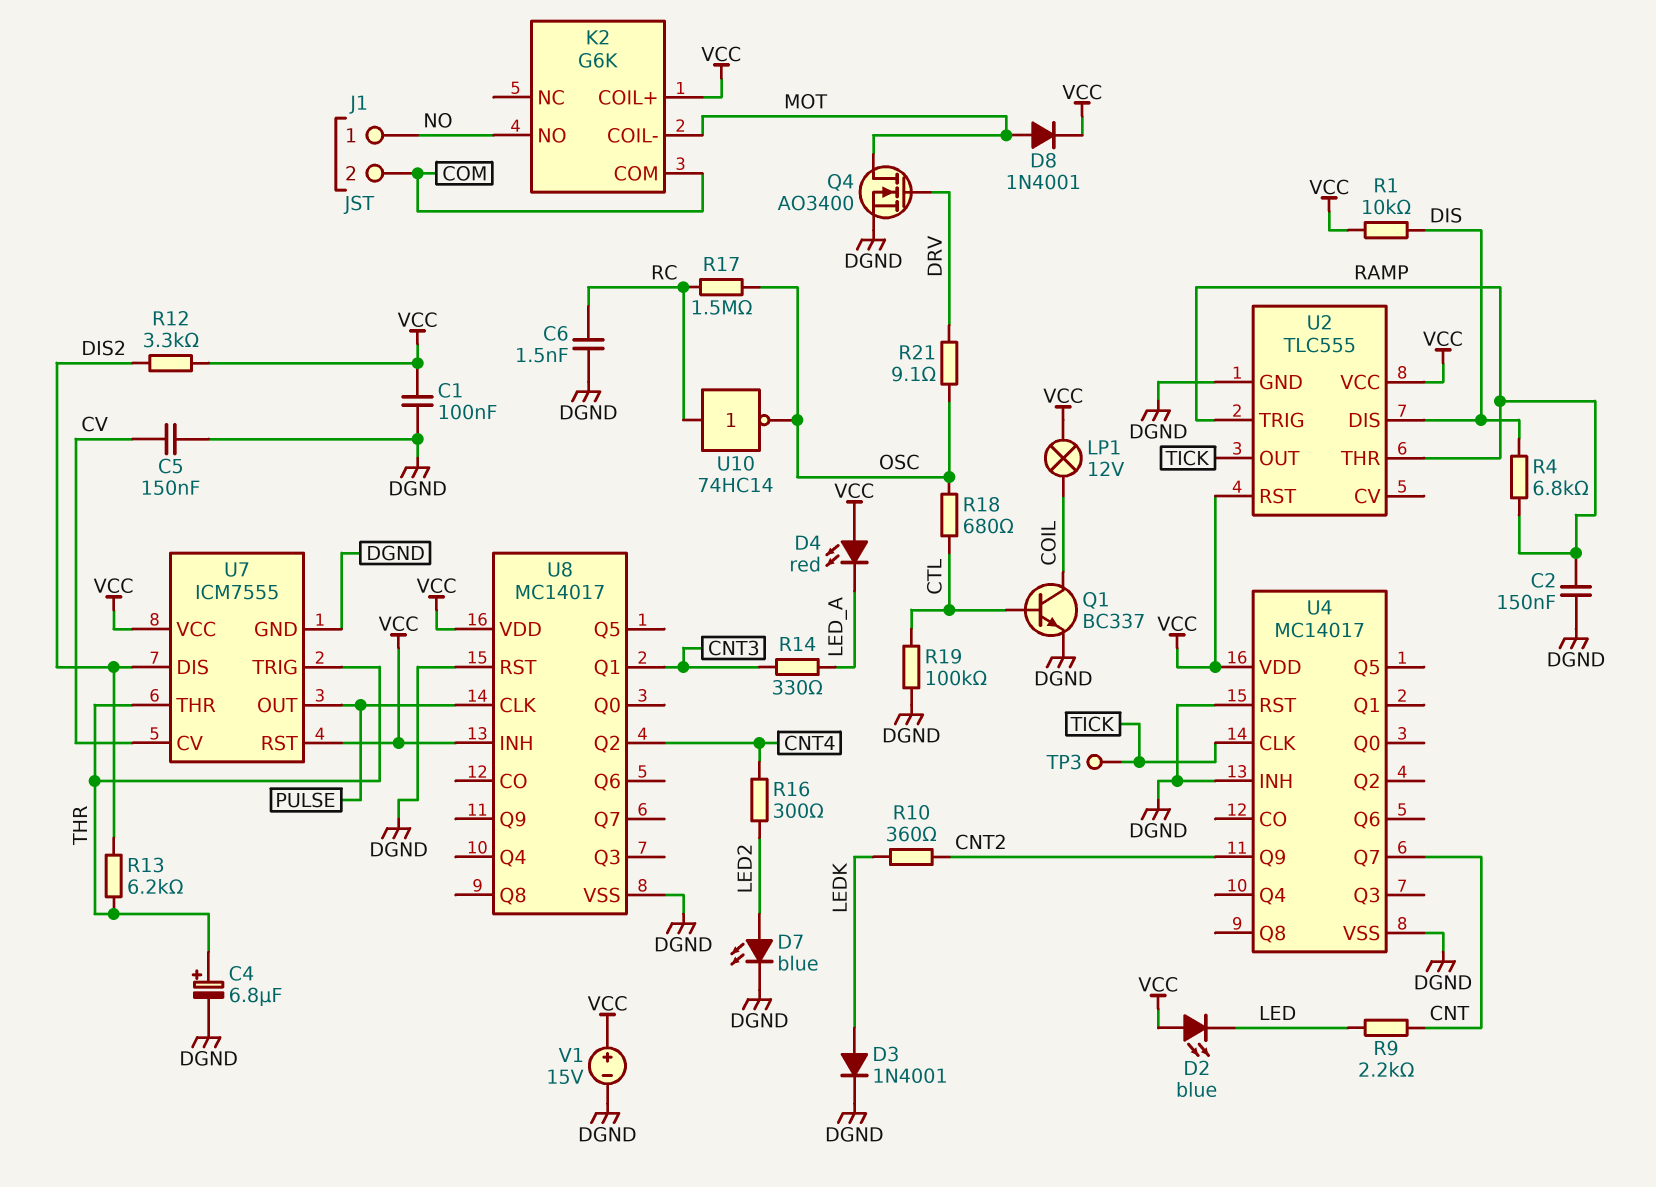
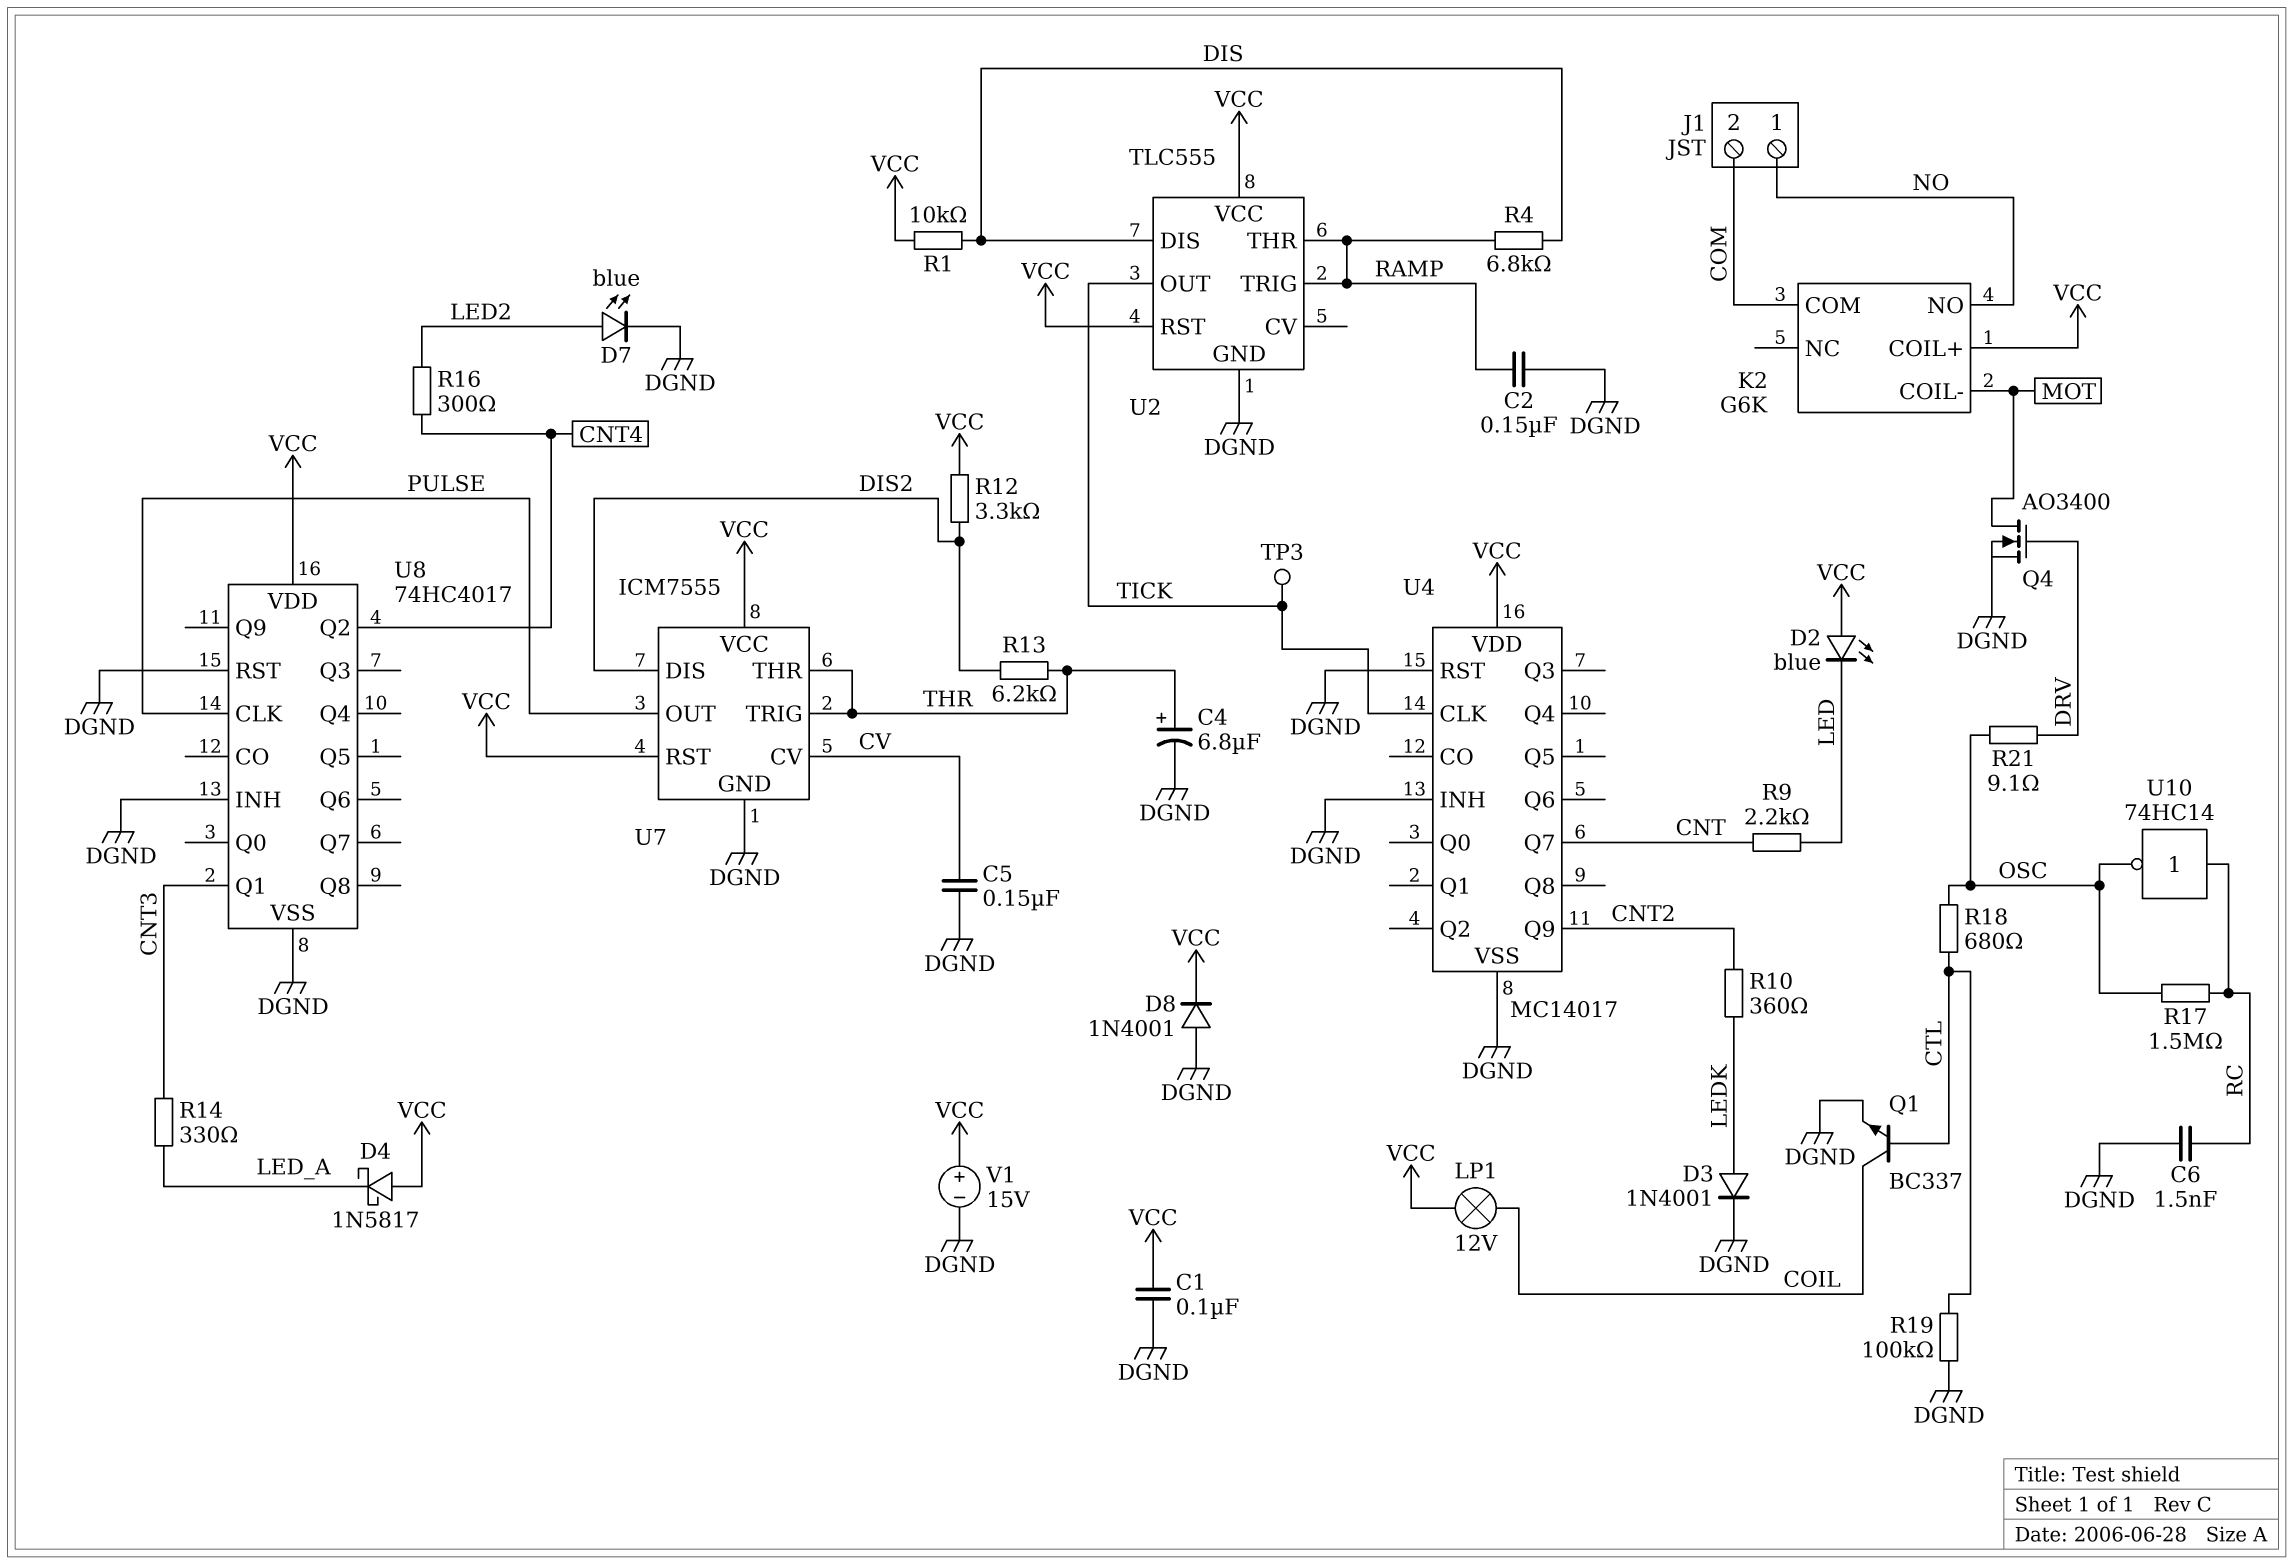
D4: LED red (A VCC, K LED_A) -> schottky 1N5817 (A VCC, K LED_A)
D8: diode 1N4001 (A MOT, K VCC) -> diode 1N4001 (A DGND, K VCC)
U8: MC14017 -> 74HC4017
U8 pin INH: VCC -> DGND

